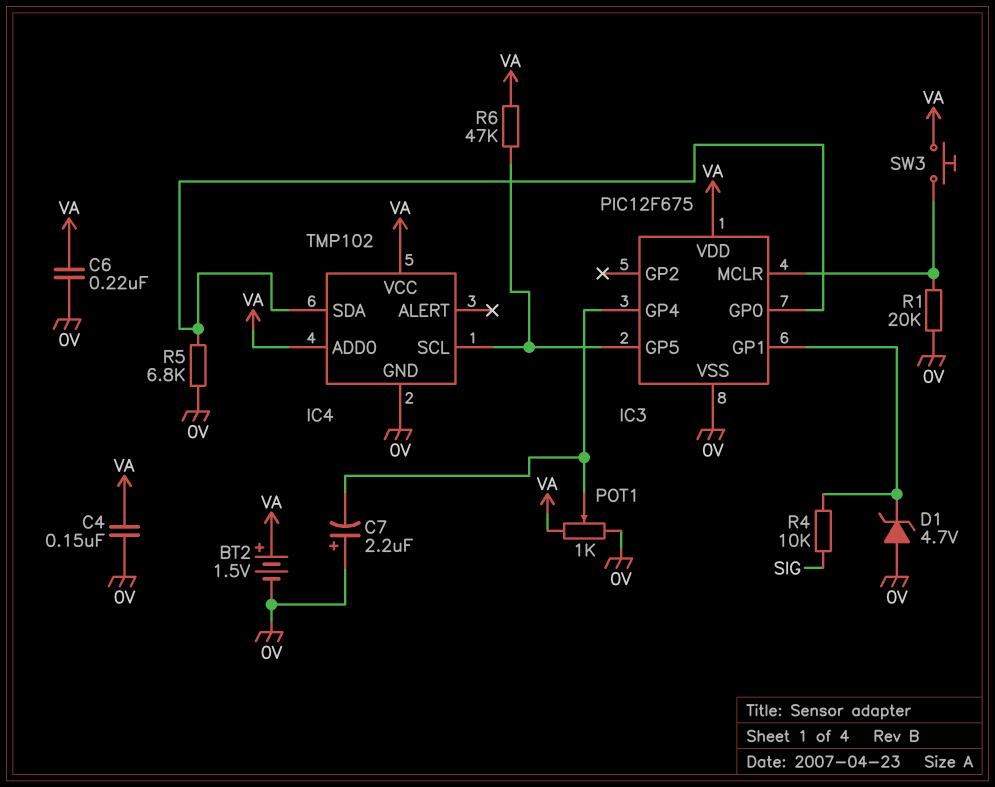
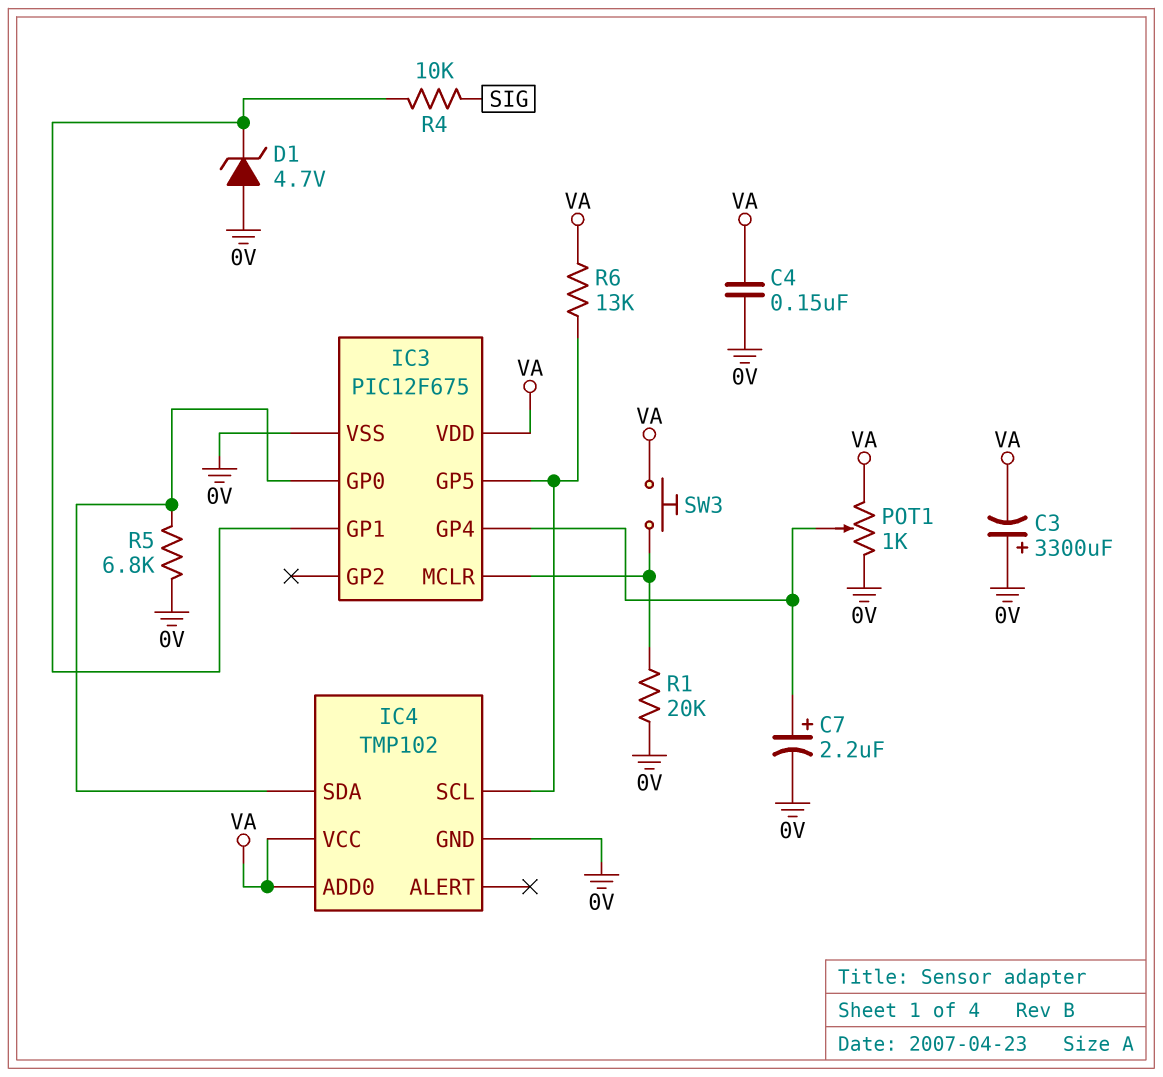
BT2: 1.5V (plus VA, minus 0V) -> none
C3: none -> 3300uF (plus 0V, minus VA)
C6: 220nF (0V, VA) -> none
C7: 2.2uF (plus 0V, minus IC3/GP4) -> 2.2uF (plus IC3/GP4, minus 0V)
R6: 47k (IC3/GP5, VA) -> 13k (IC3/GP5, VA)

